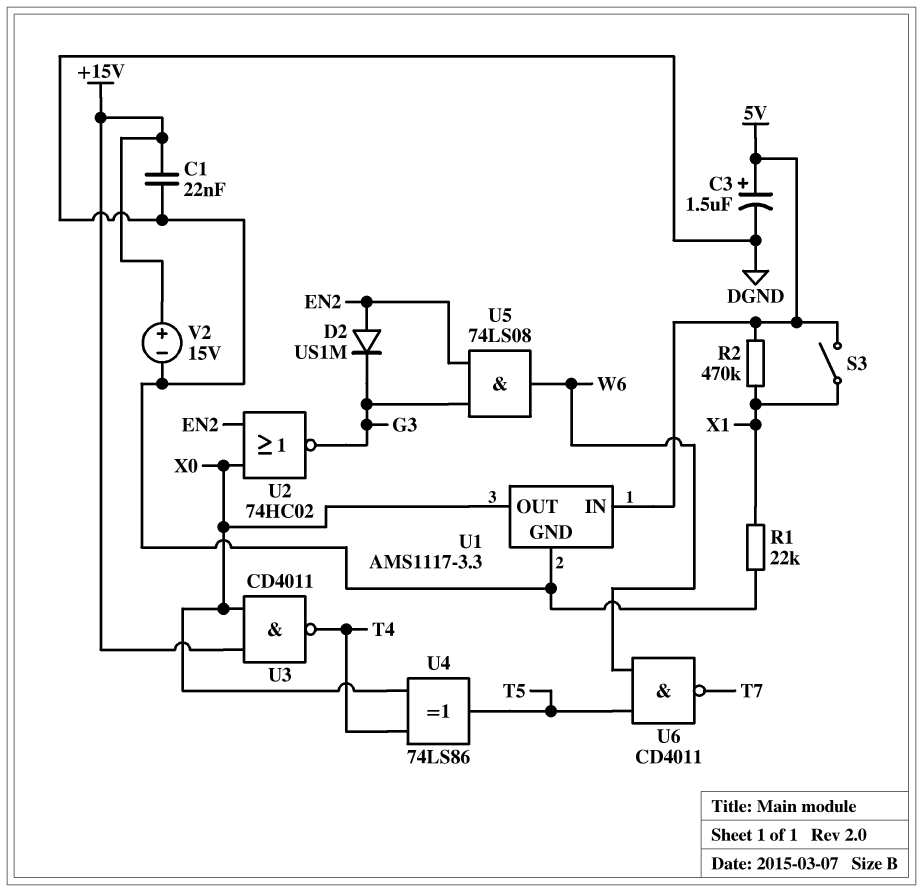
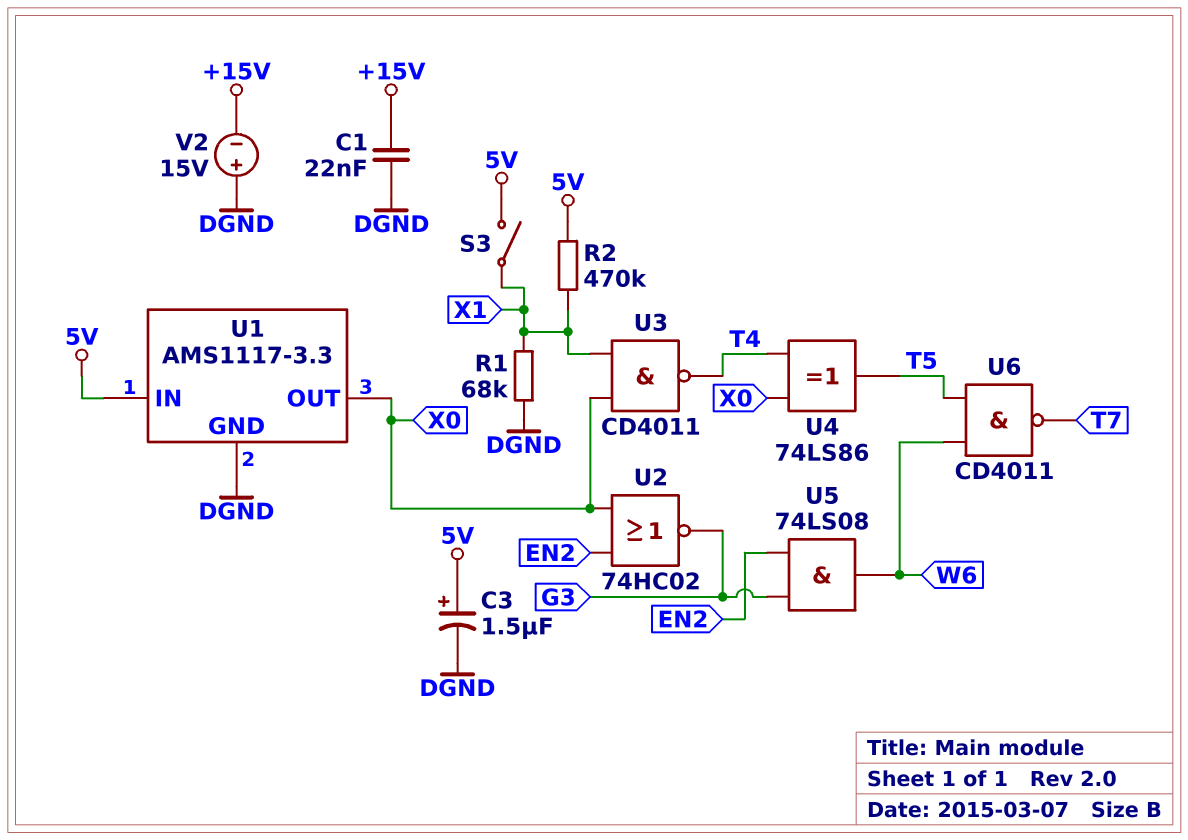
D2: diode US1M (A EN2, K G3) -> none
R1: 22k (DGND, X1) -> 68k (DGND, X1)
U3: NAND CD4011 (in +15V, in X0, out T4) -> NAND CD4011 (in X0, in X1, out T4)
V2: 15V (plus +15V, minus DGND) -> 15V (plus DGND, minus +15V)

